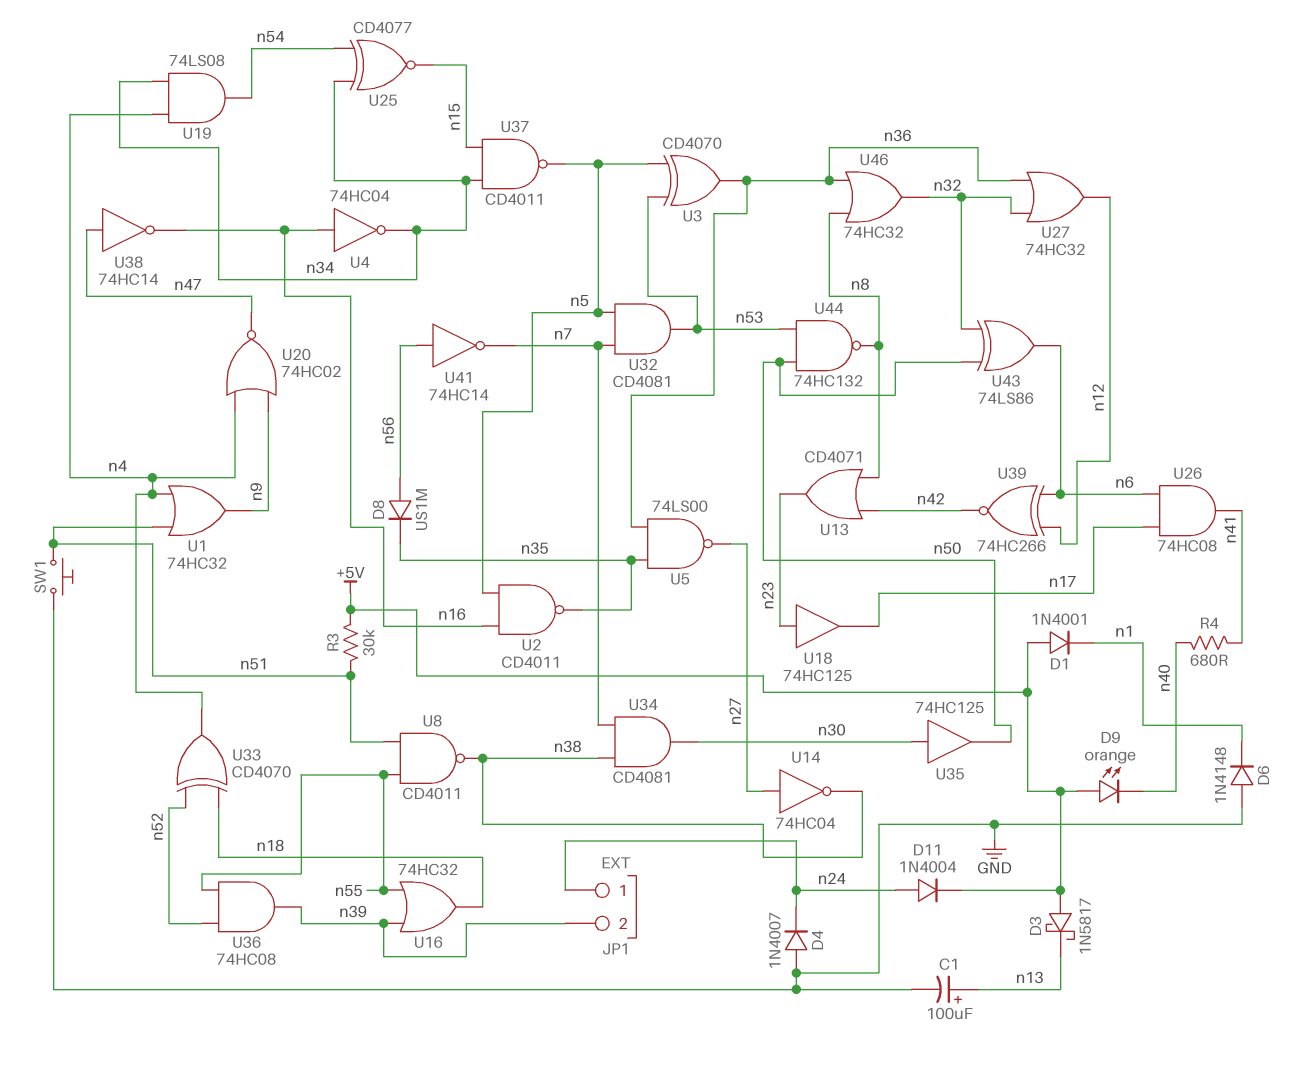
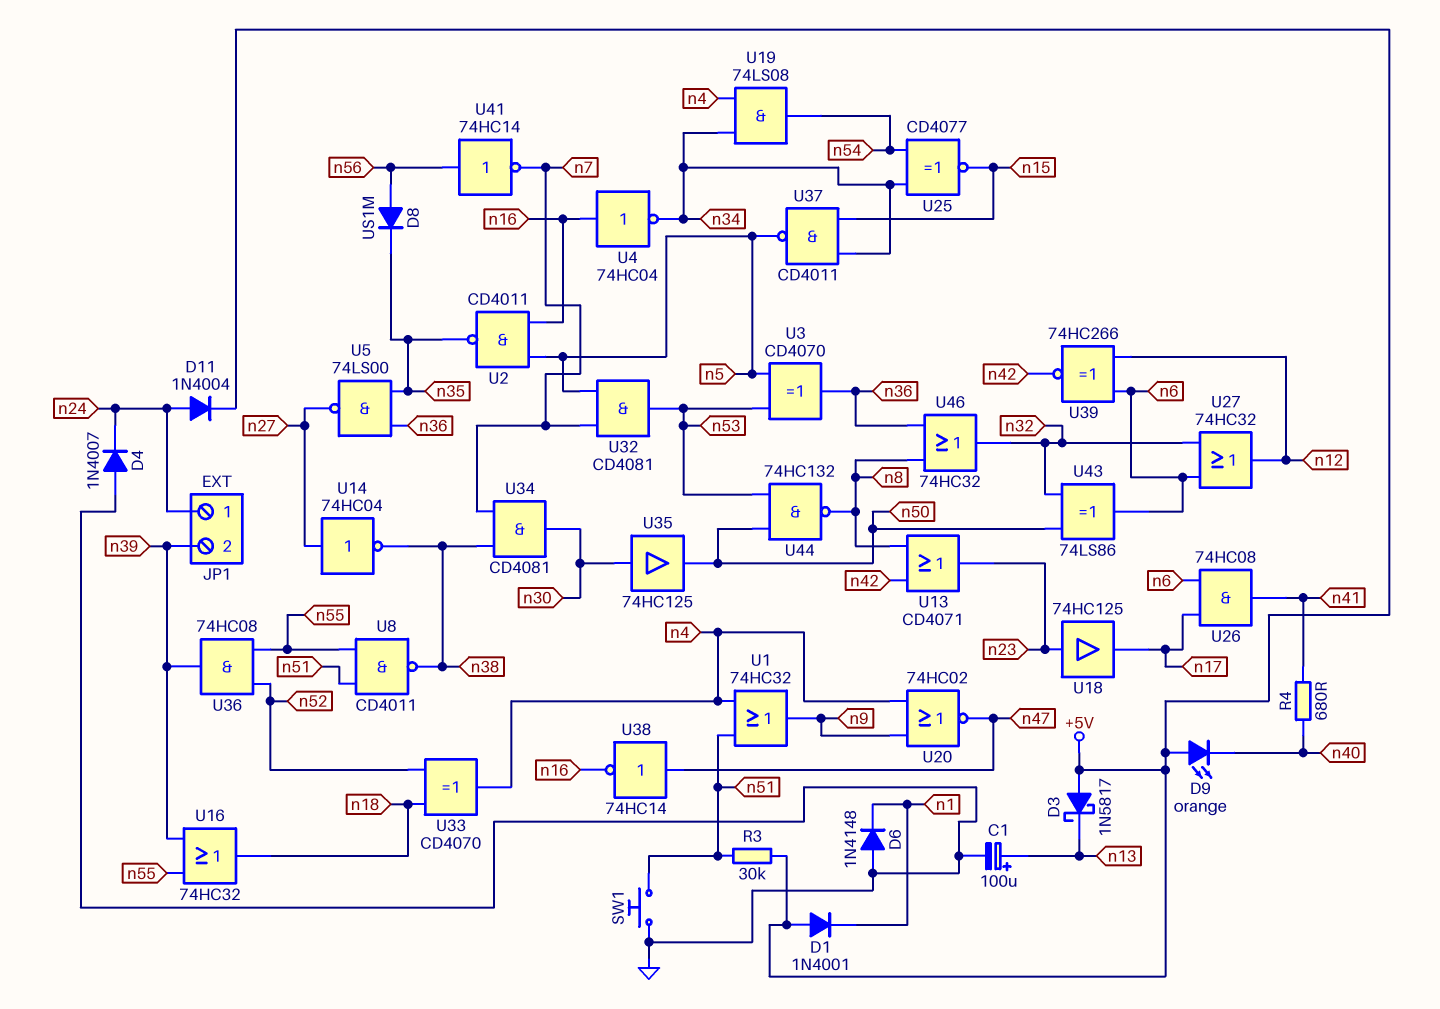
U27: OR 74HC32 (in n32, in n36, out n12) -> OR 74HC32 (in n6, in n32, out n12)

